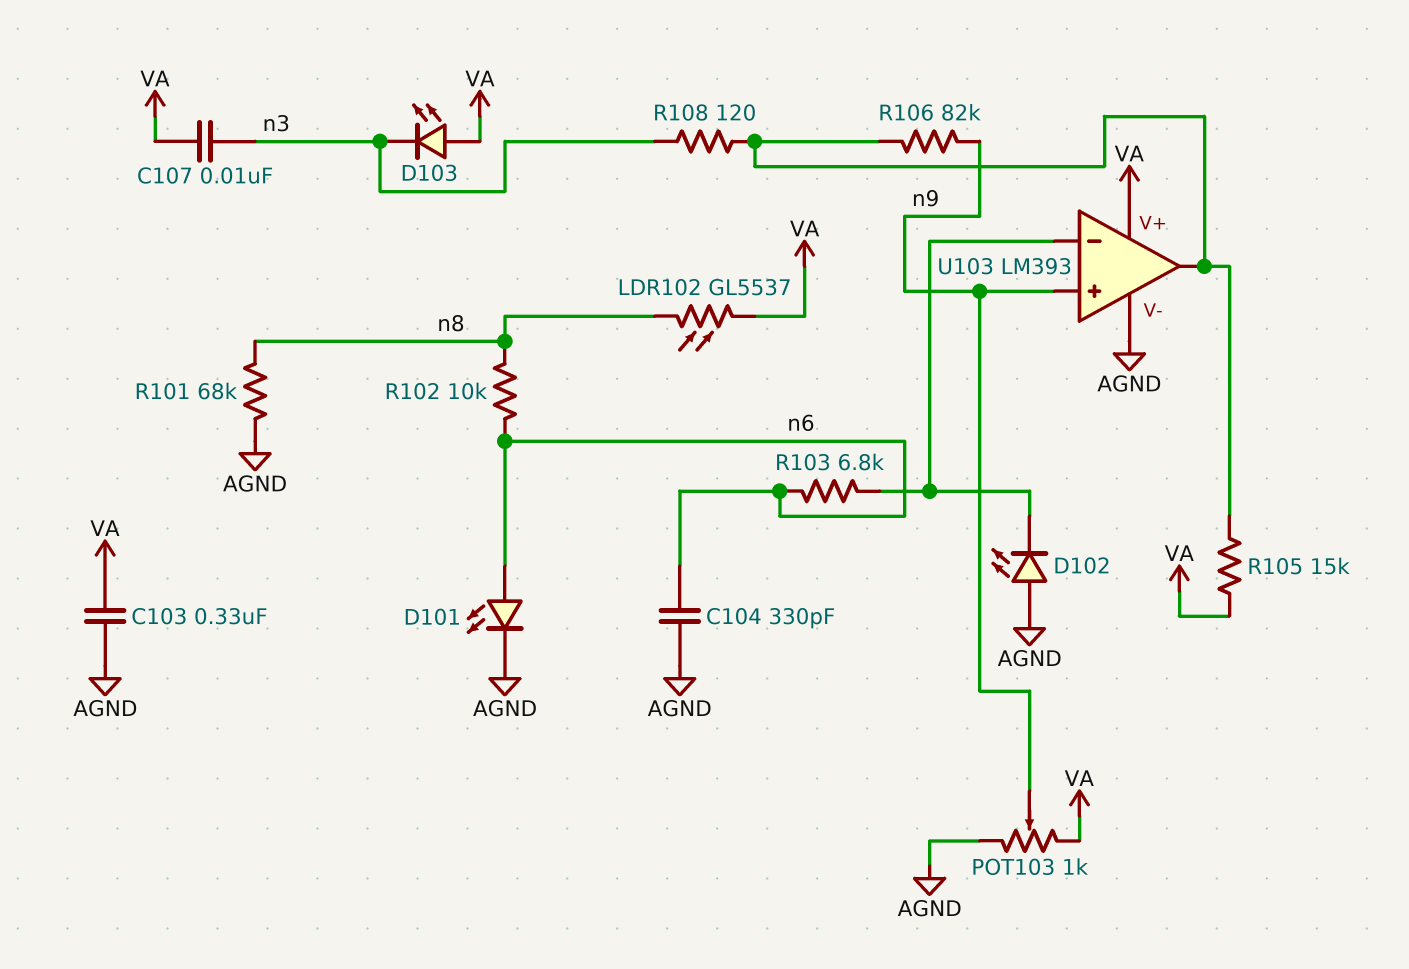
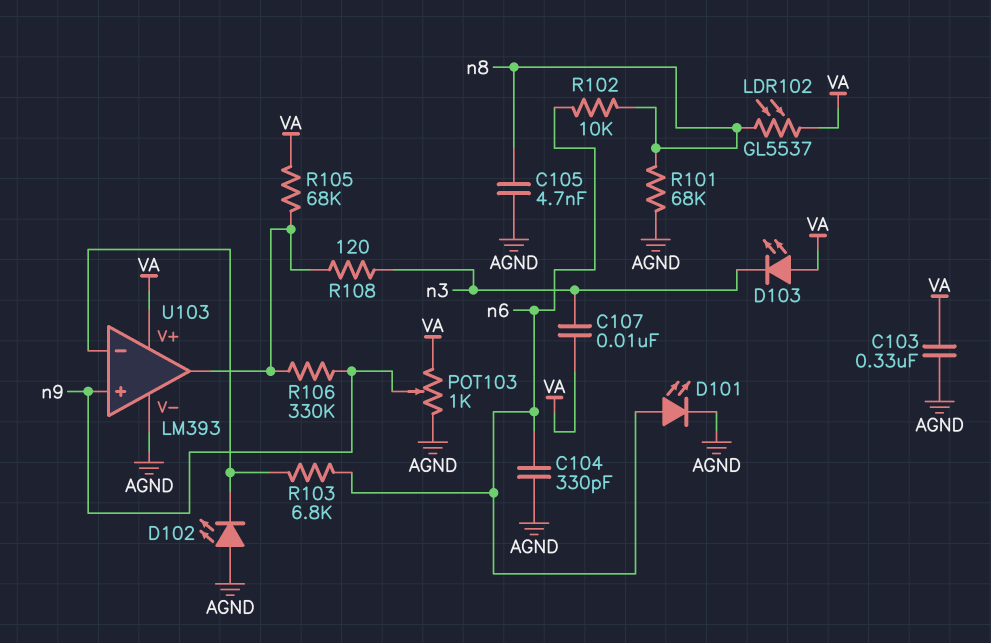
C105: none -> 4.7nF (AGND, n8)
R105: 15k (U103/out, VA) -> 68k (U103/out, VA)
R106: 82k (U103/out, n9) -> 330k (U103/out, n9)

